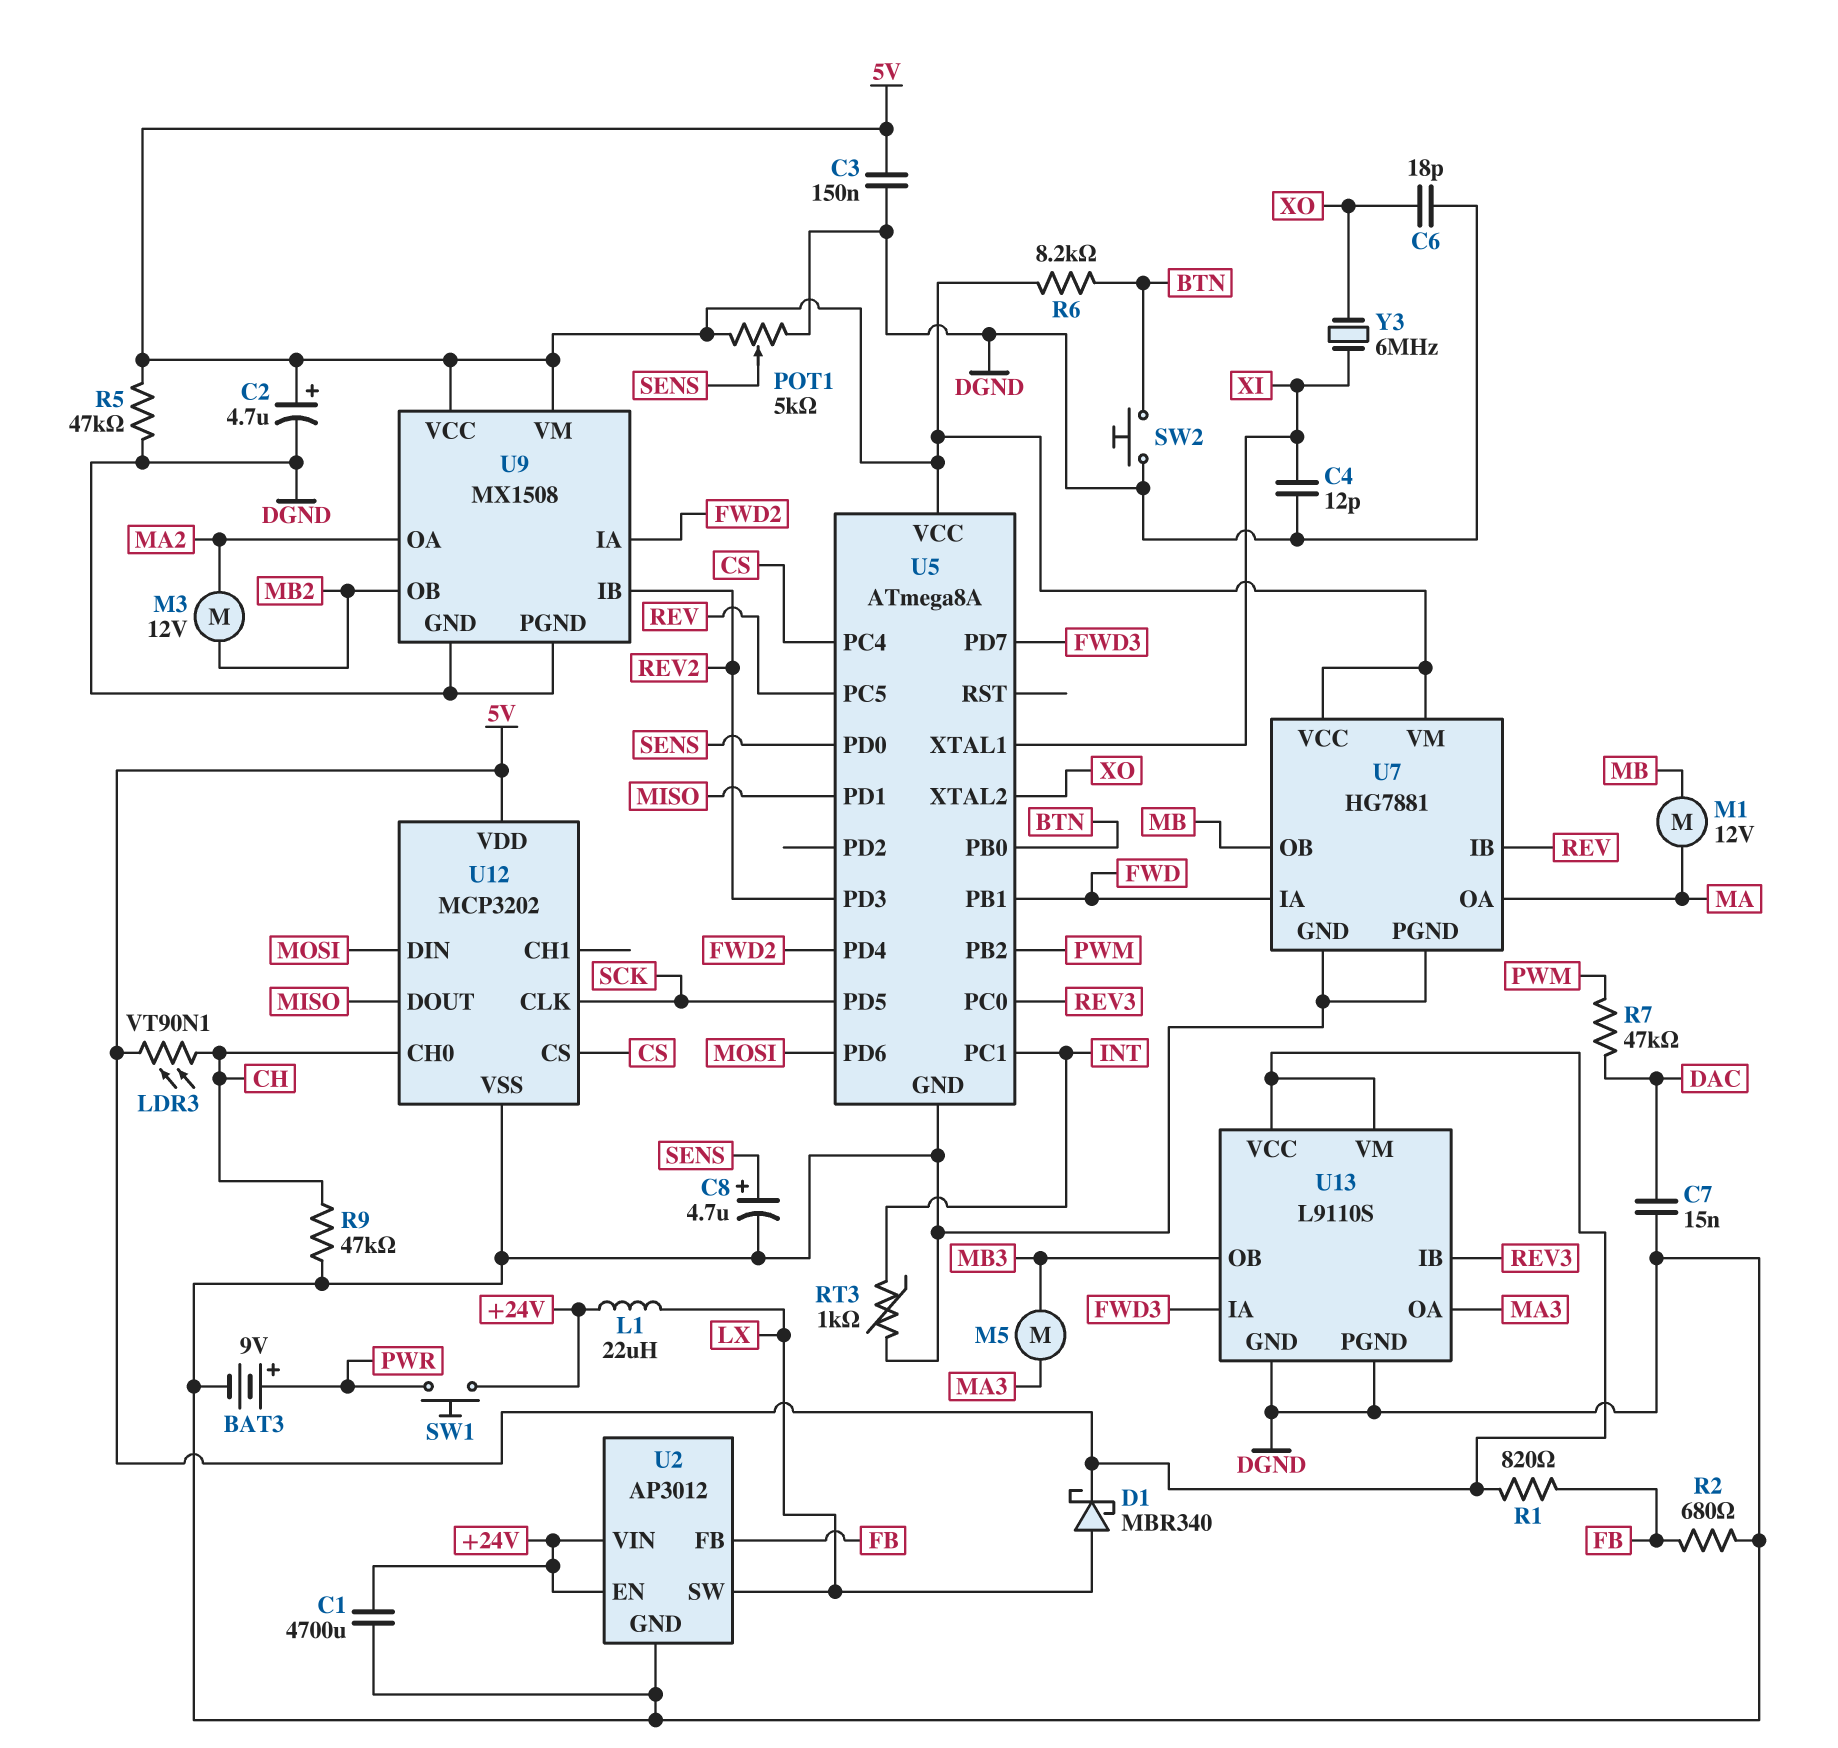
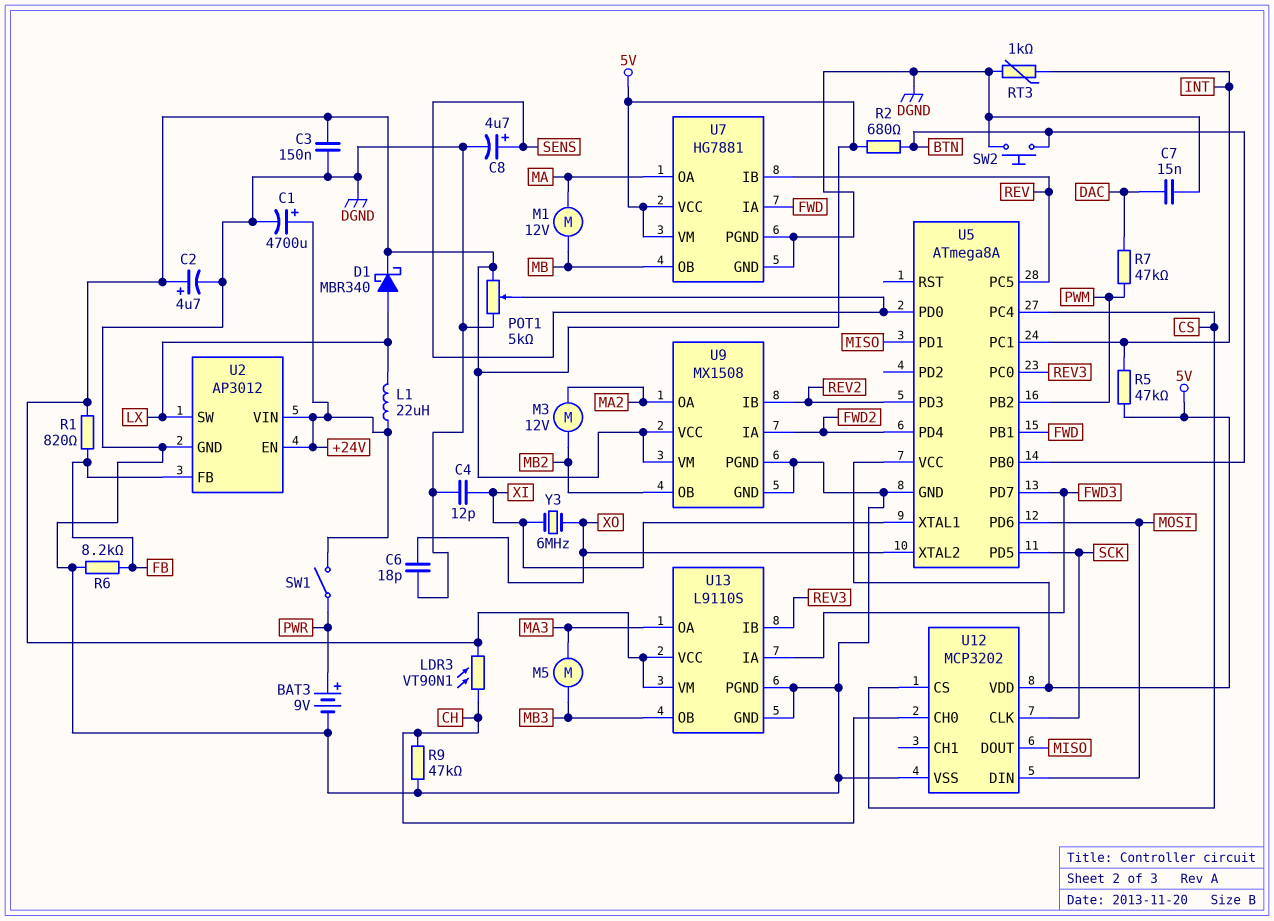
C1: 4700uF (+24V, DGND) -> 4700uF (plus +24V, minus DGND)
R2: 680 (DGND, FB) -> 680 (5V, BTN)
R5: 47k (5V, DGND) -> 47k (5V, INT)
R6: 8.2k (5V, BTN) -> 8.2k (DGND, FB)
SW1: button (+24V, PWR) -> switch (+24V, PWR)

